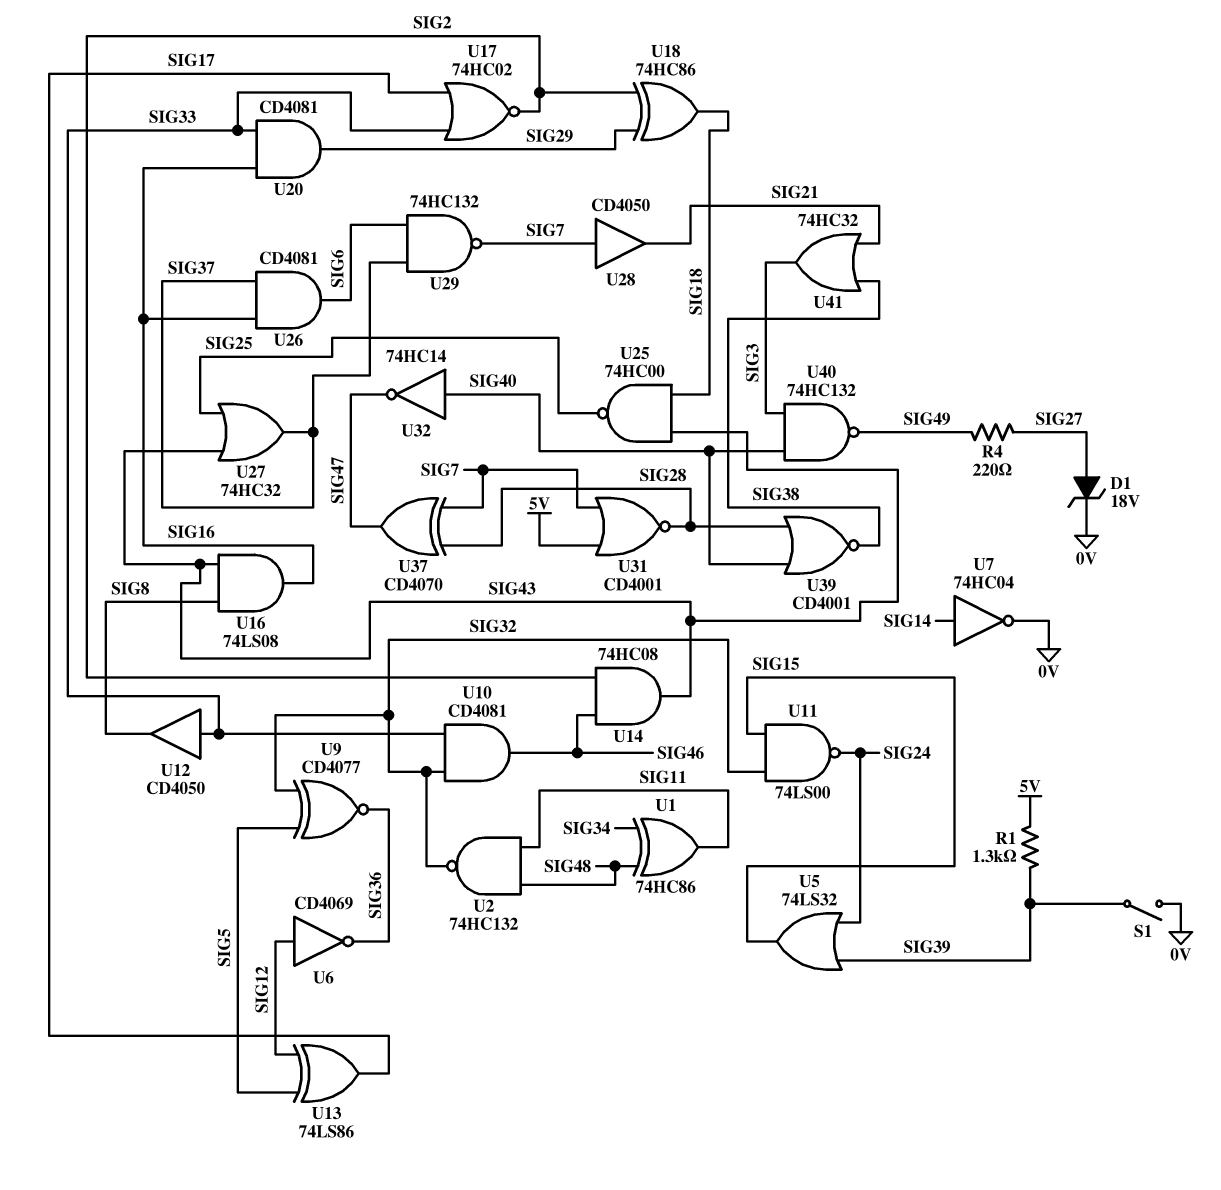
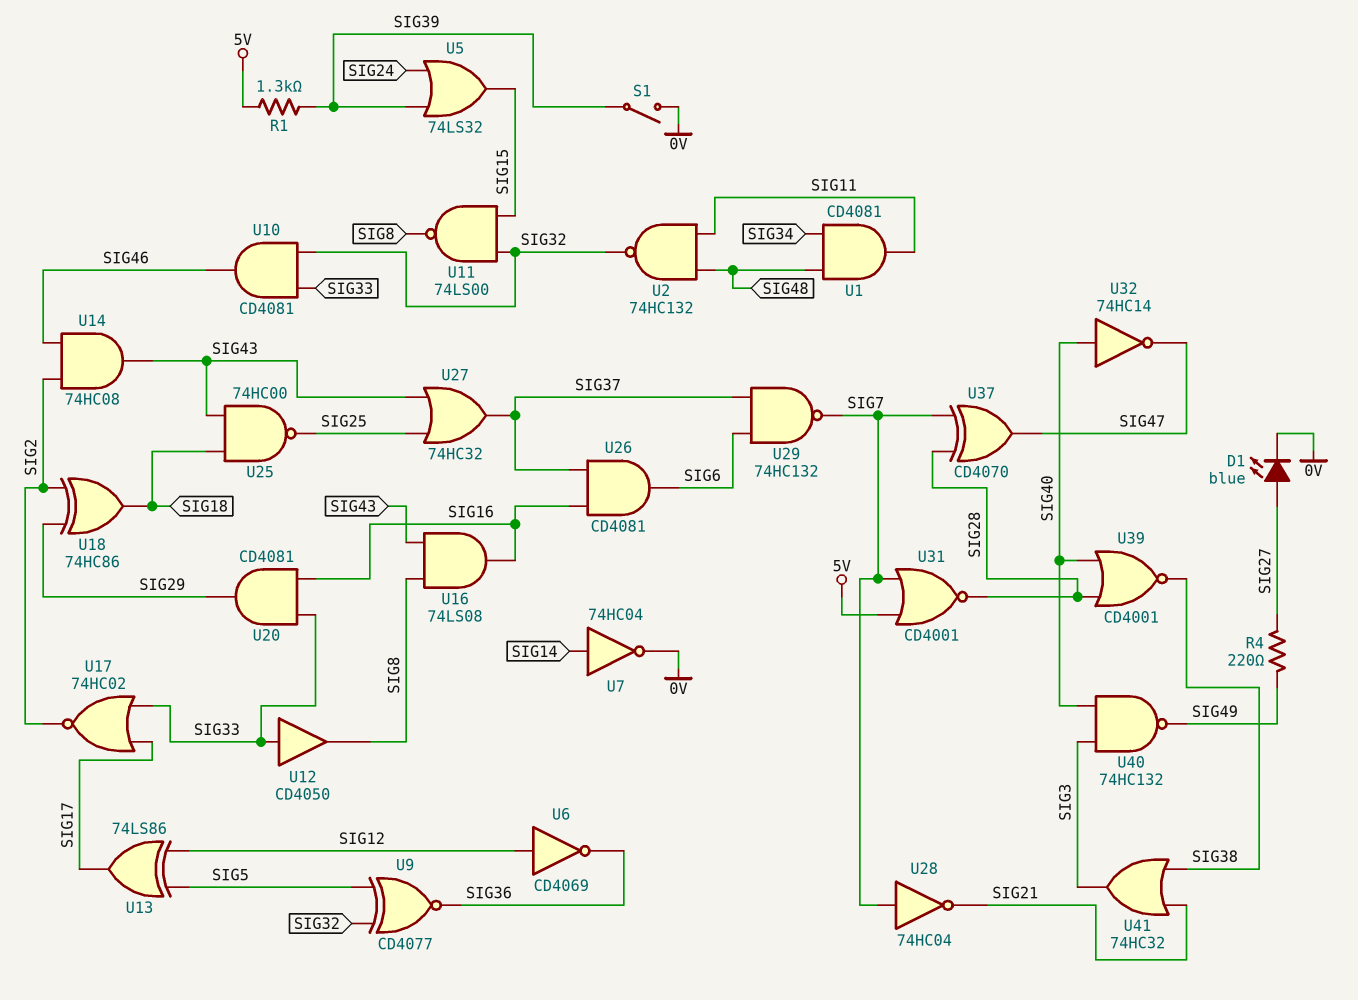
D1: zener 18V (A SIG27, K 0V) -> LED blue (A SIG27, K 0V)
U1: XOR 74HC86 (in SIG34, in SIG48, out SIG11) -> AND CD4081 (in SIG34, in SIG48, out SIG11)
U11: NAND 74LS00 (in SIG15, in SIG32, out SIG24) -> NAND 74LS00 (in SIG15, in SIG32, out SIG8)
U28: buffer CD4050 (in SIG7, out SIG21) -> NOT 74HC04 (in SIG7, out SIG21)

